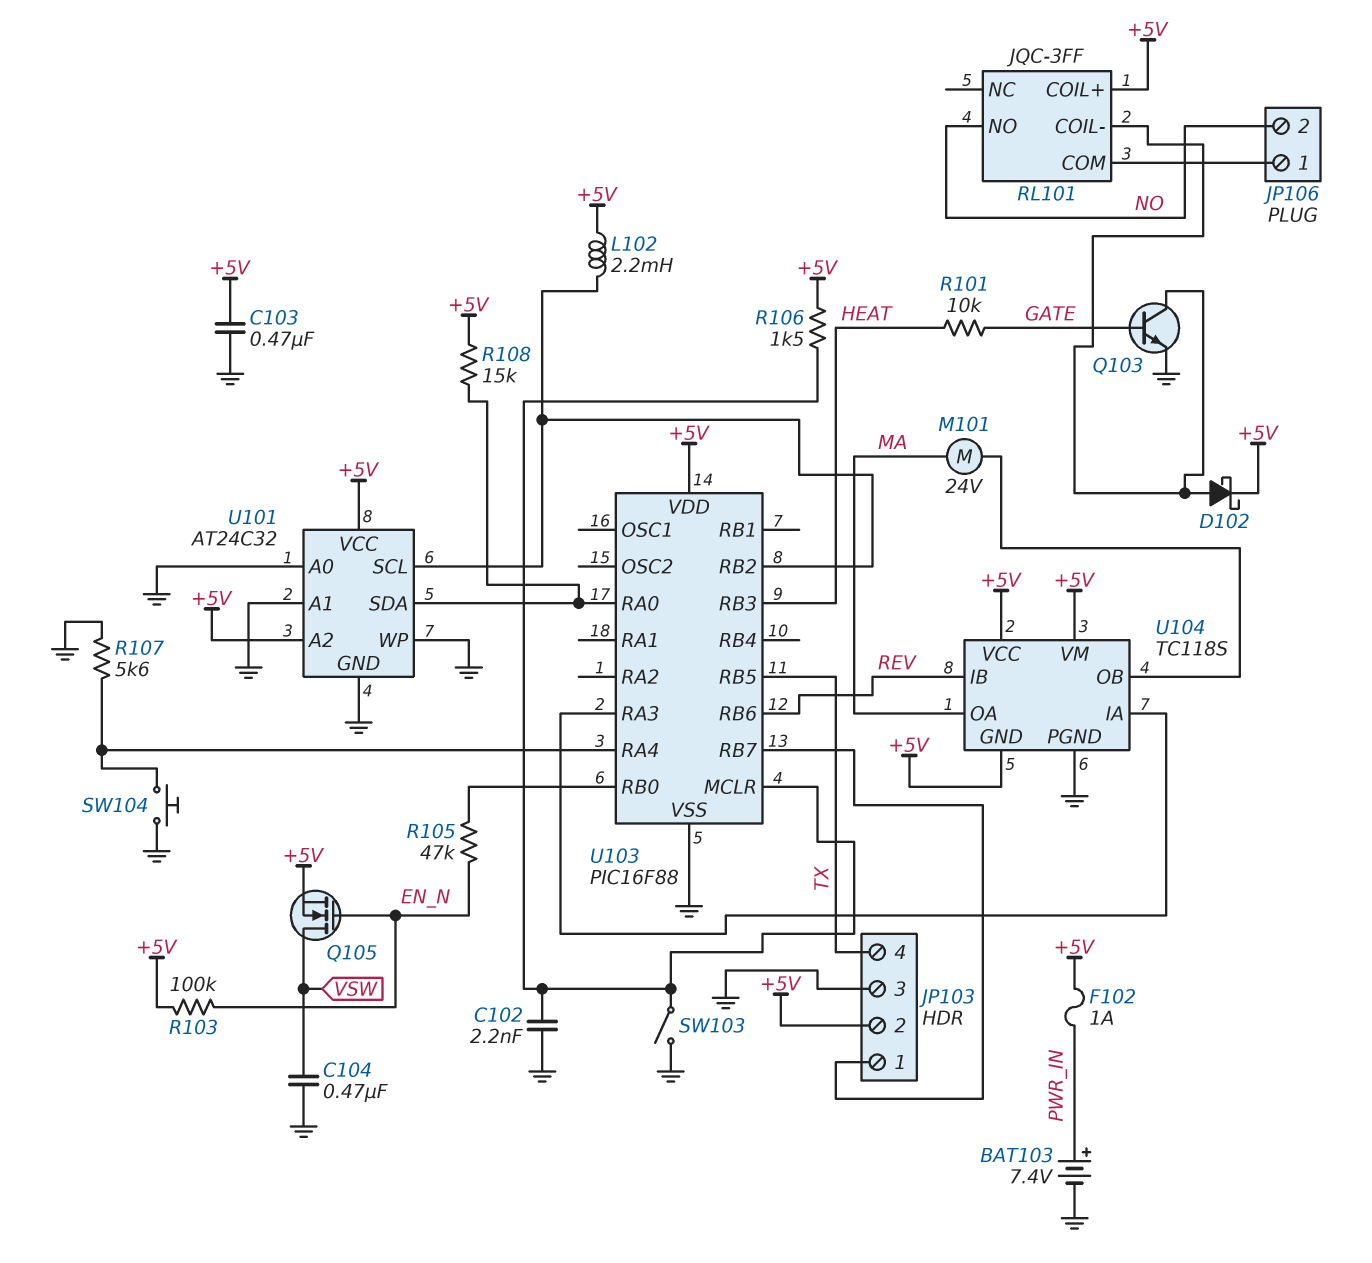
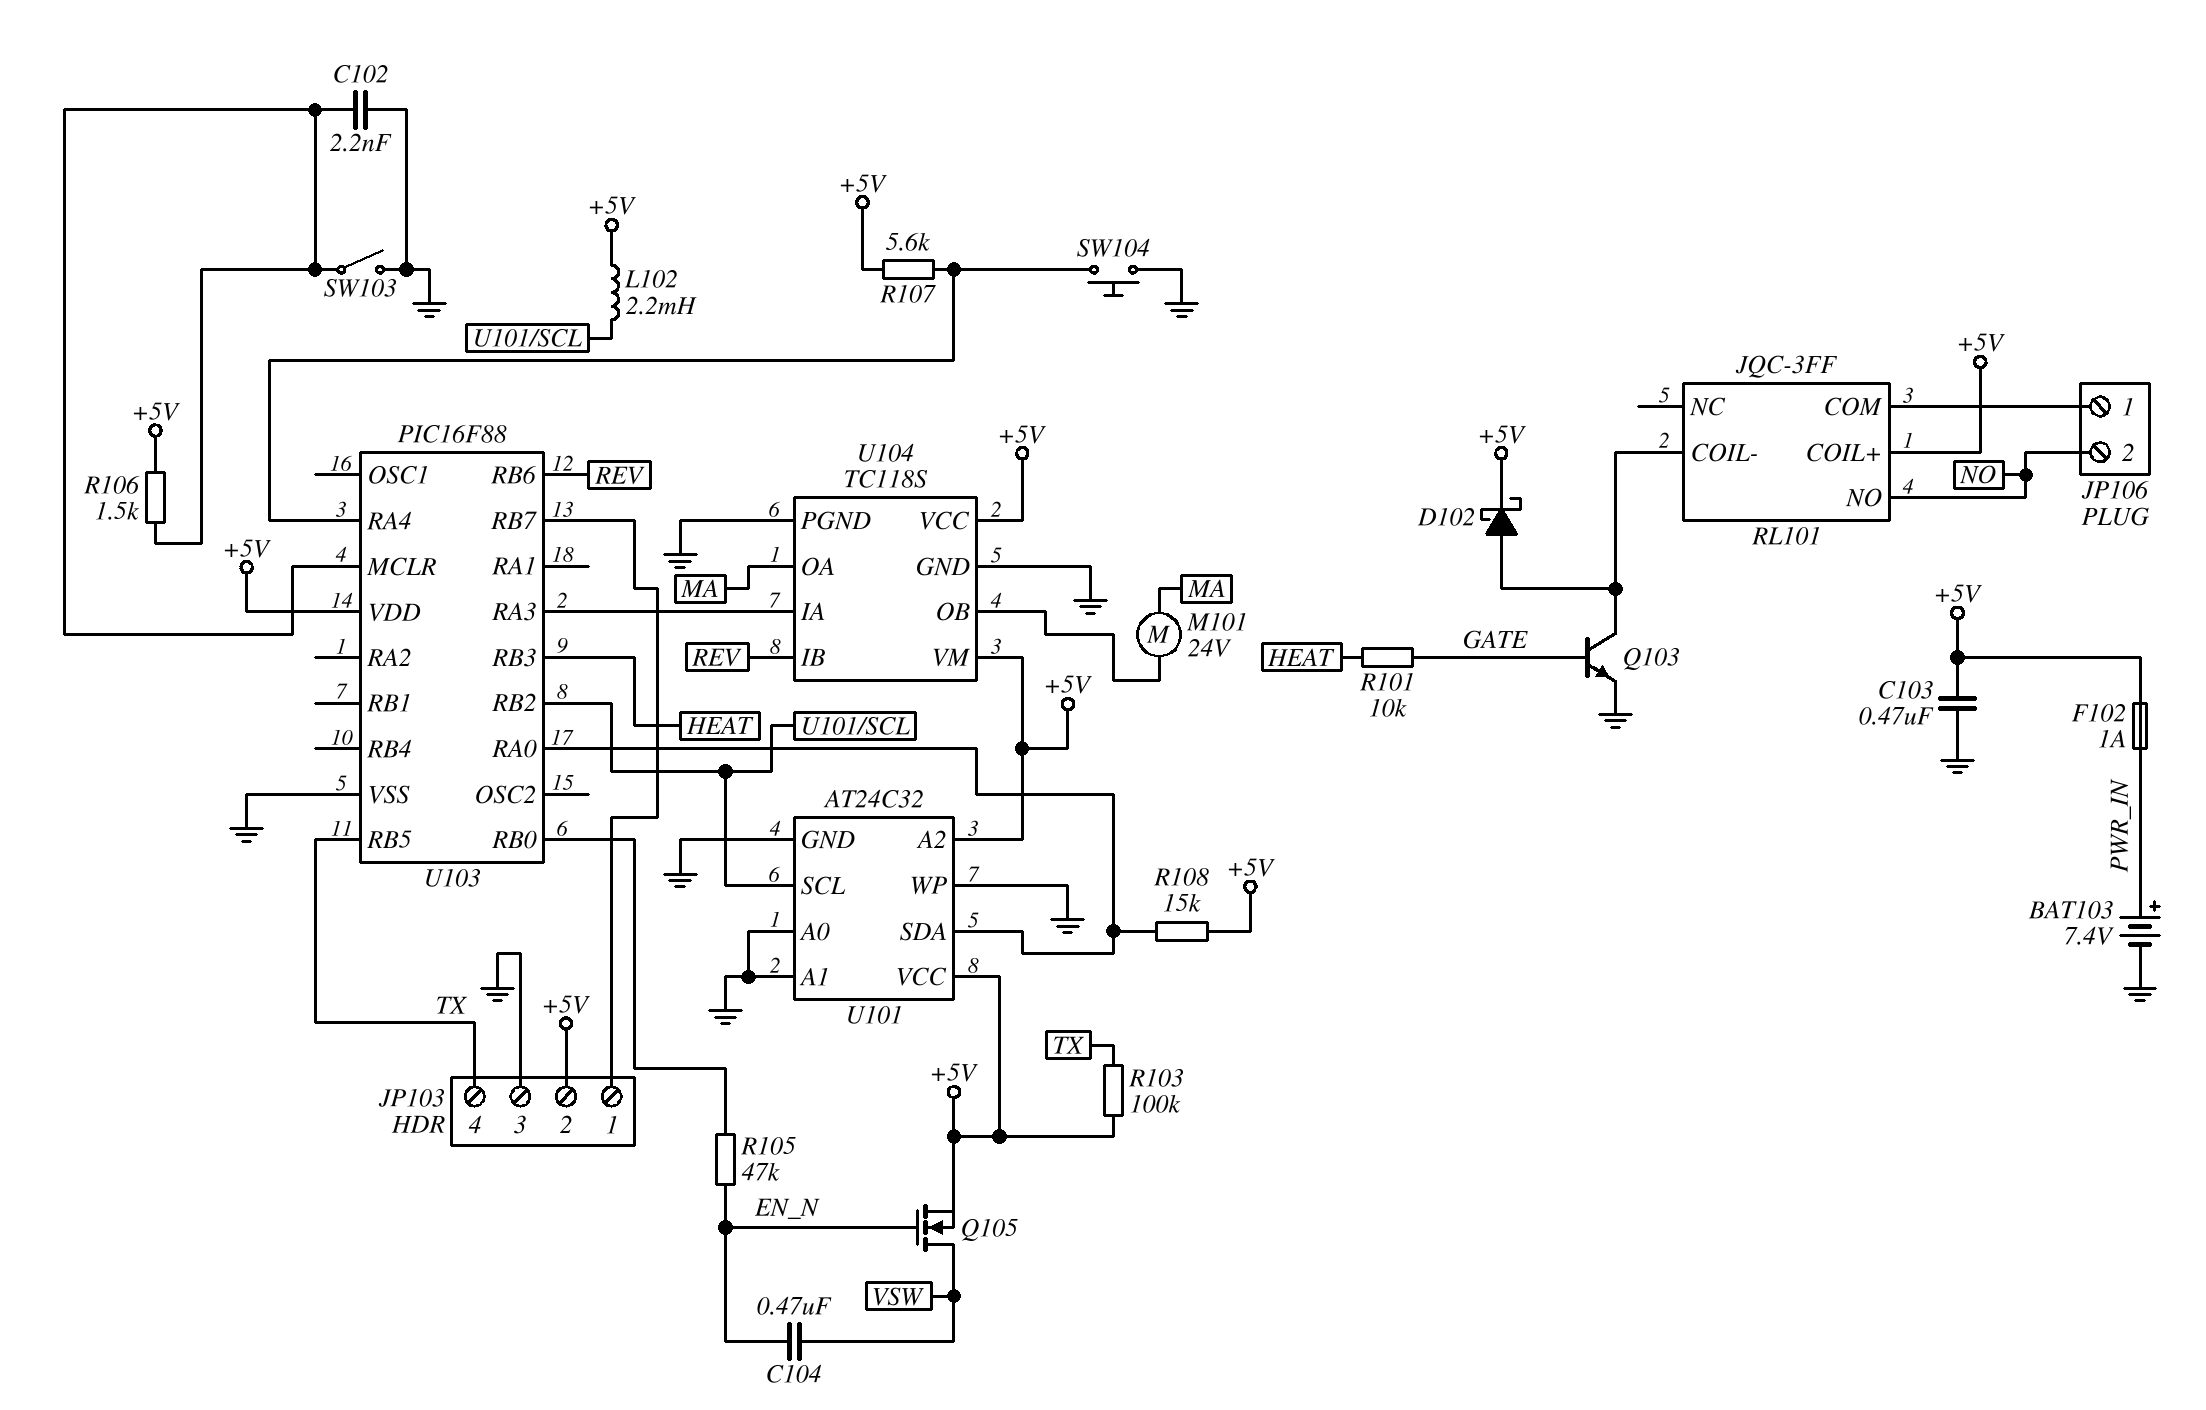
C104: 470nF (GND, VSW) -> 470nF (EN_N, VSW)
R103: 100k (+5V, EN_N) -> 100k (+5V, TX)
R107: 5.6k (GND, U103/RA4) -> 5.6k (+5V, U103/RA4)
U104 pin GND: +5V -> GND

